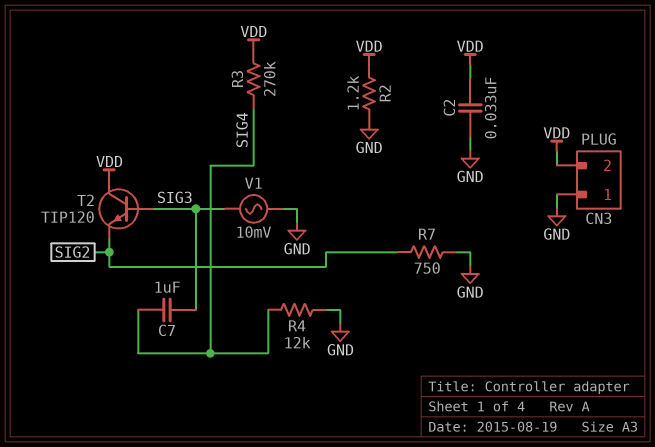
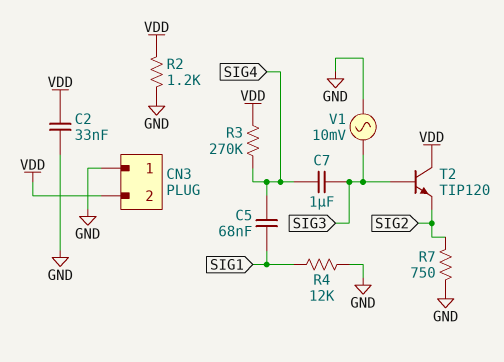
C5: none -> 68nF (SIG1, SIG4)
R4: 12k (GND, SIG4) -> 12k (GND, SIG1)

